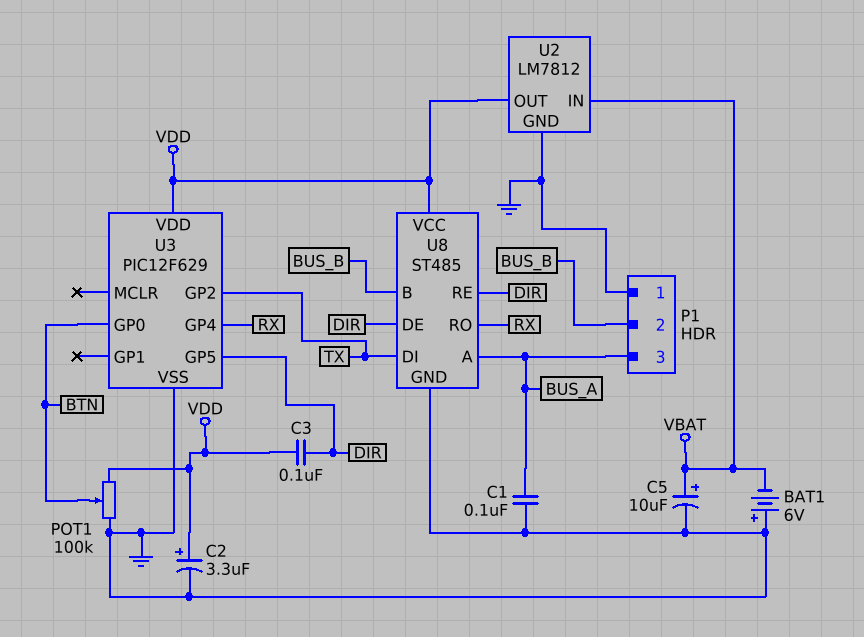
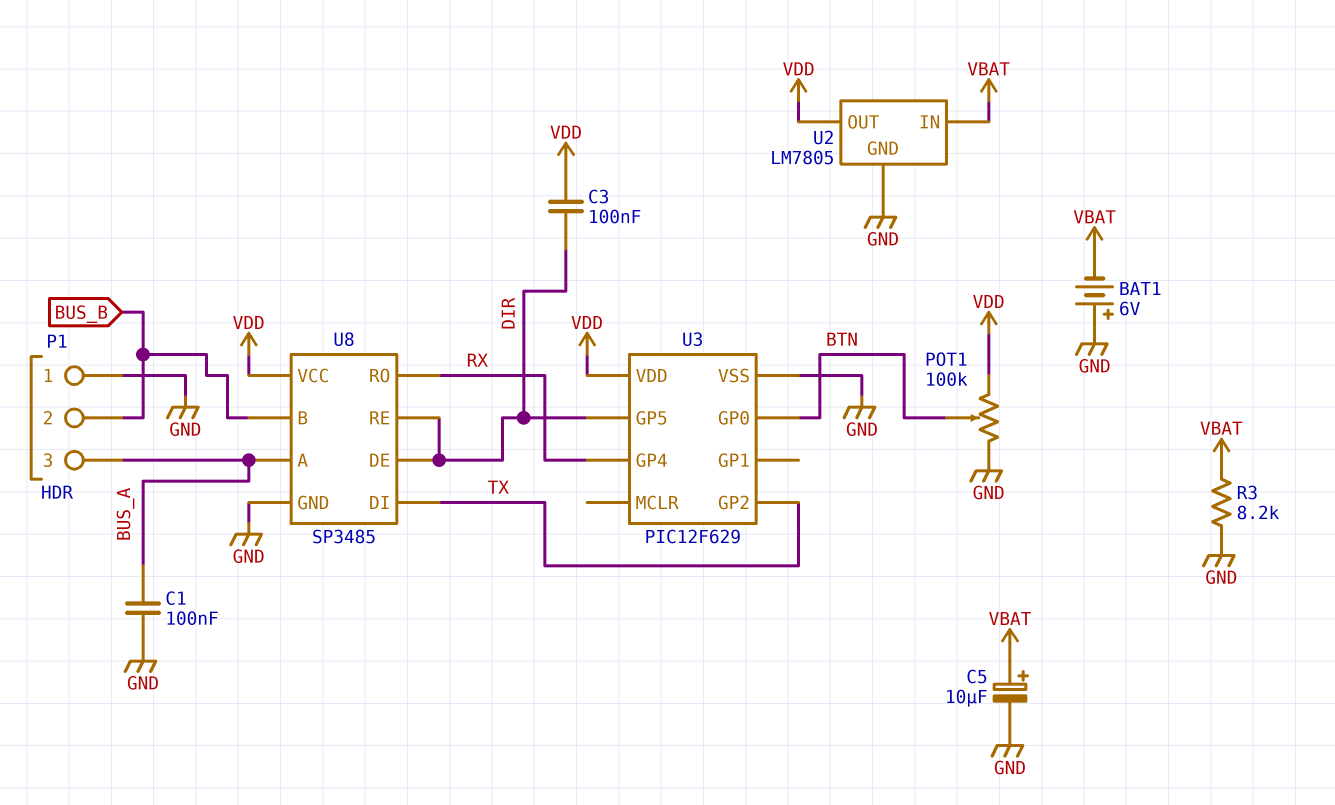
C2: 3.3uF (plus VDD, minus GND) -> none
R3: none -> 8.2k (GND, VBAT)
U2: LM7812 -> LM7805
U8: ST485 -> SP3485

